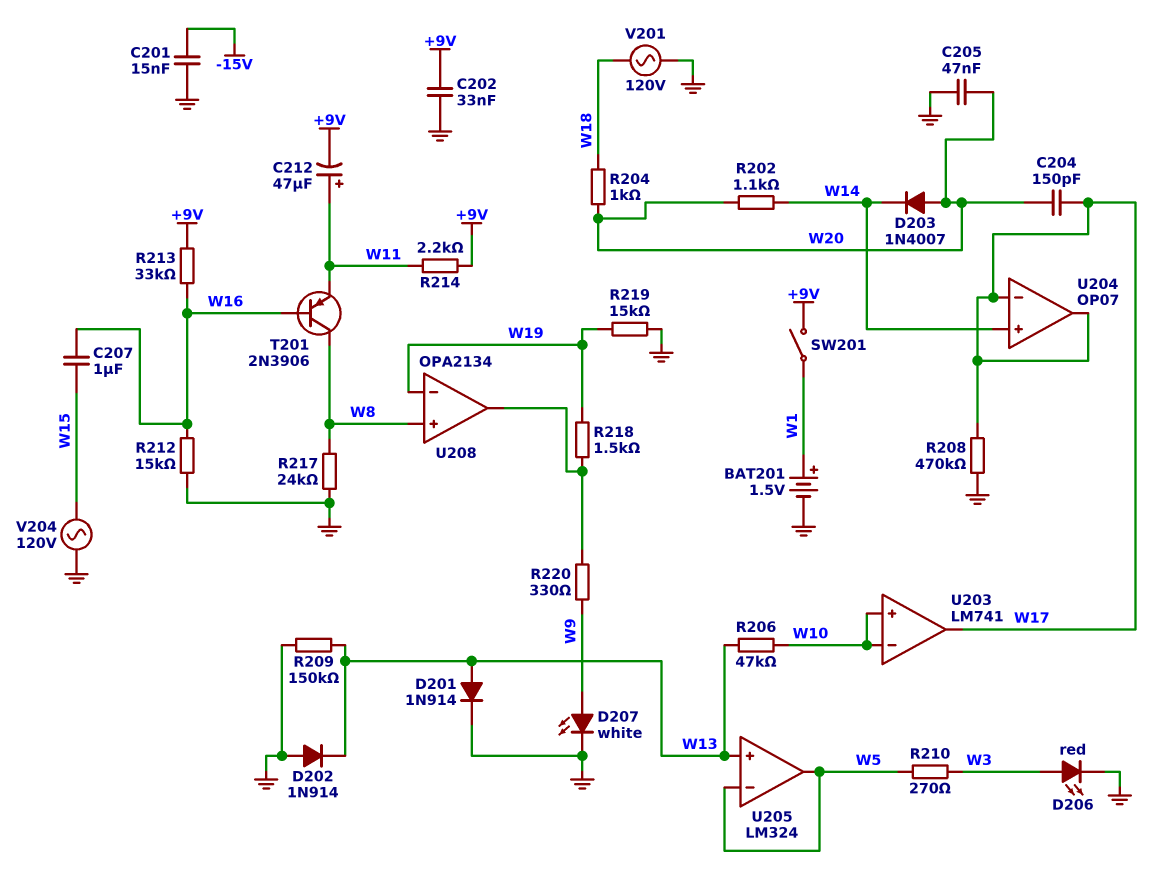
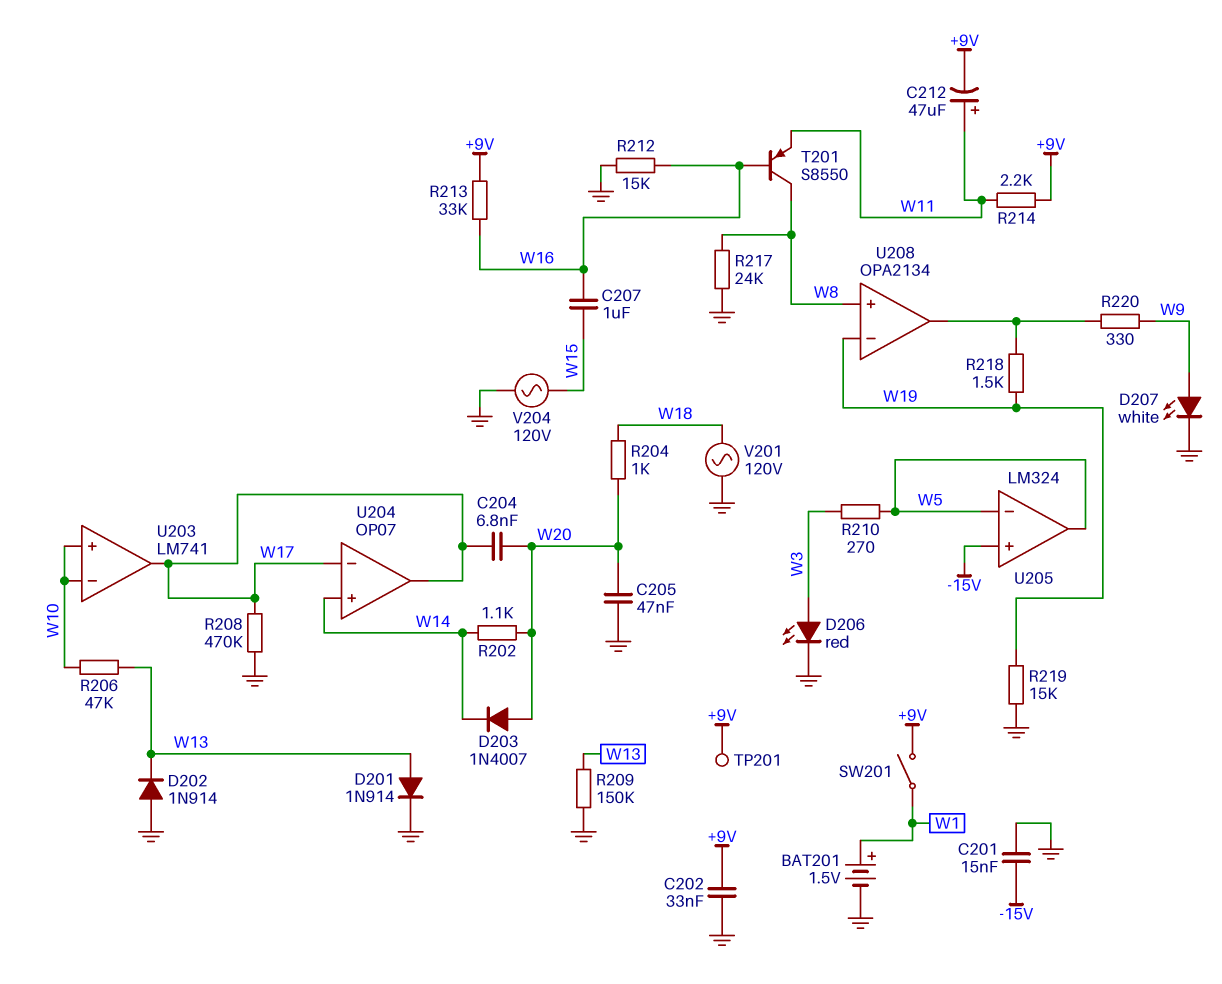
C204: 150pF (W17, W20) -> 6.8nF (W17, W20)
T201: PNP 2N3906 (B W16, C W8, E W11) -> PNP S8550 (B W16, C W8, E W11)
TP201: none -> test point (+9V)
U205 pin in+: W13 -> -15V

